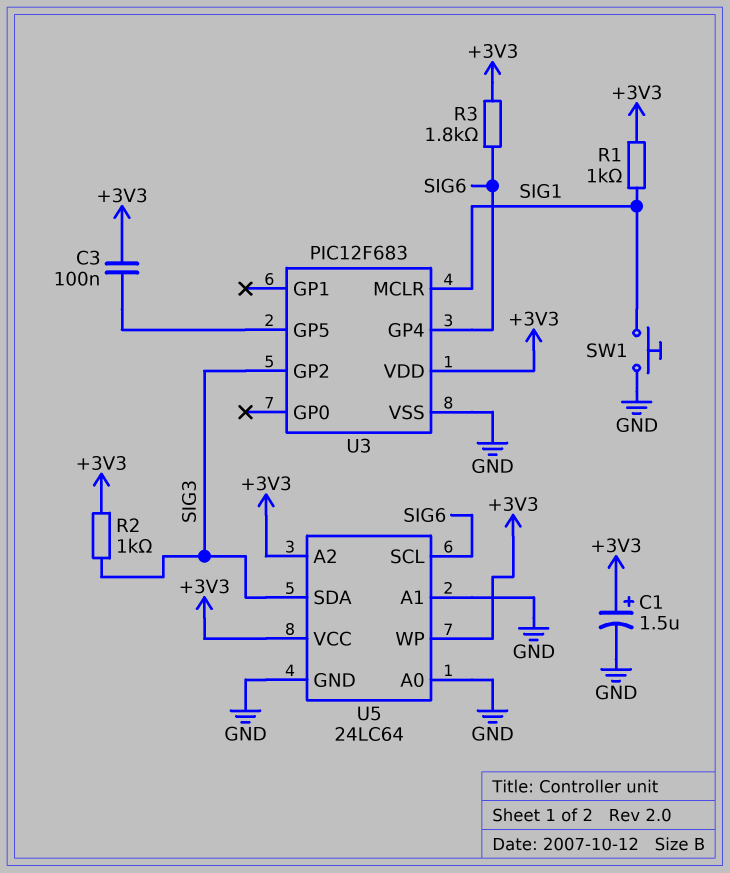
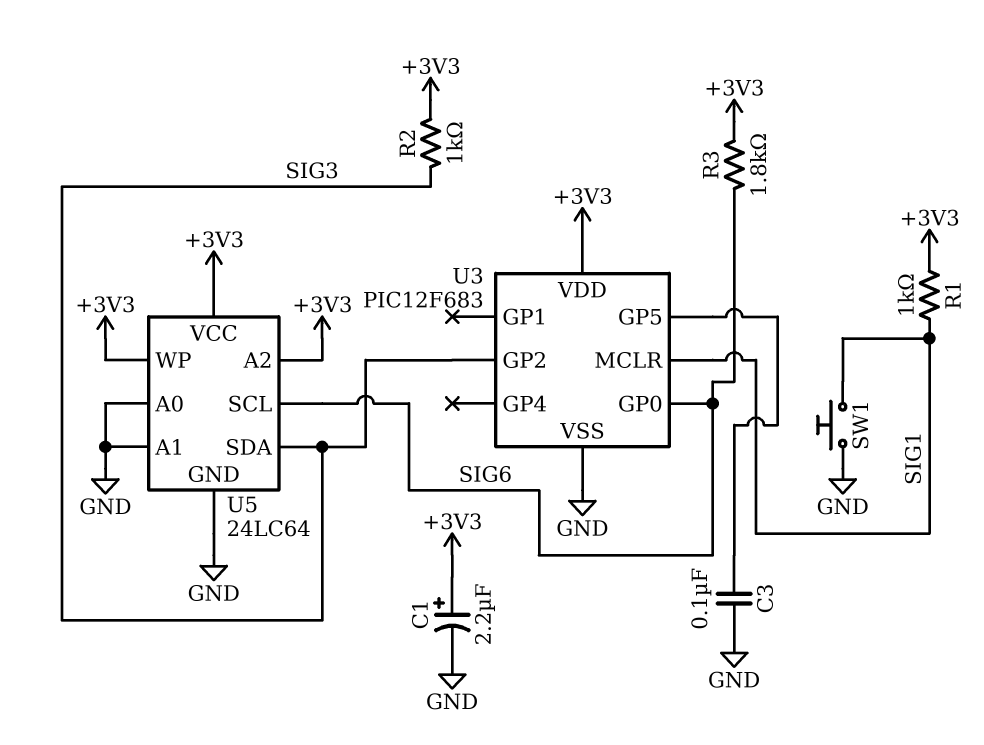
C1: 1.5uF (plus +3V3, minus GND) -> 2.2uF (plus +3V3, minus GND)
C3: 100nF (+3V3, U3/GP5) -> 100nF (GND, U3/GP5)
U3 pin GP0: none -> SIG6
U3 pin GP4: SIG6 -> none

